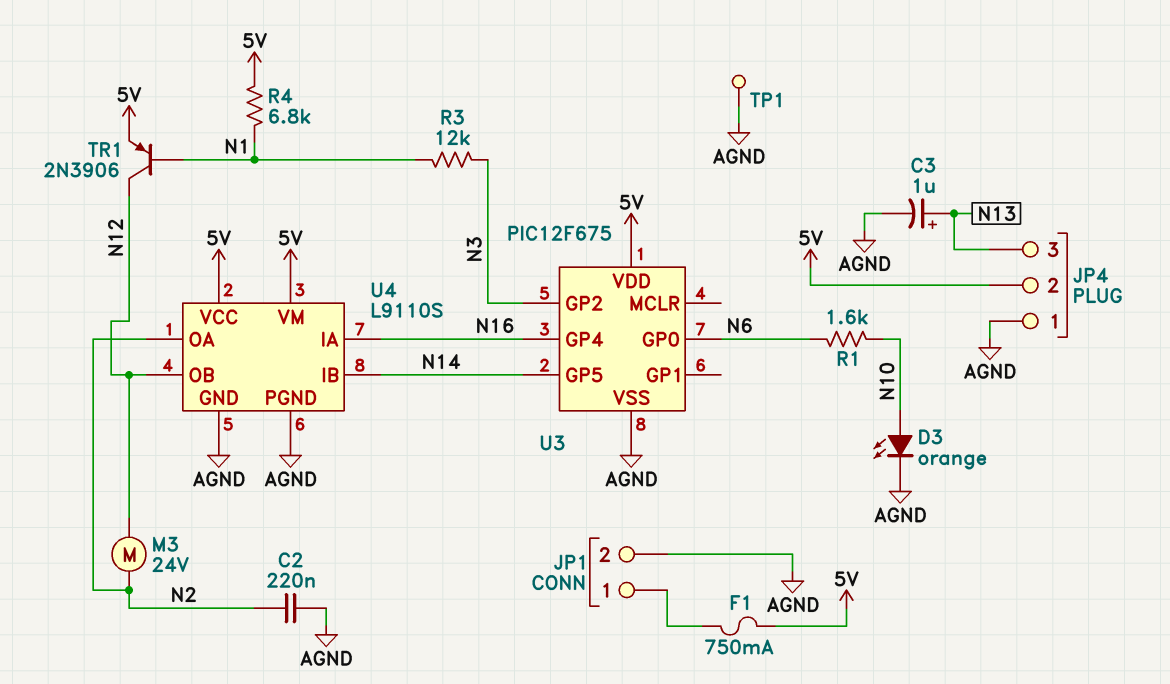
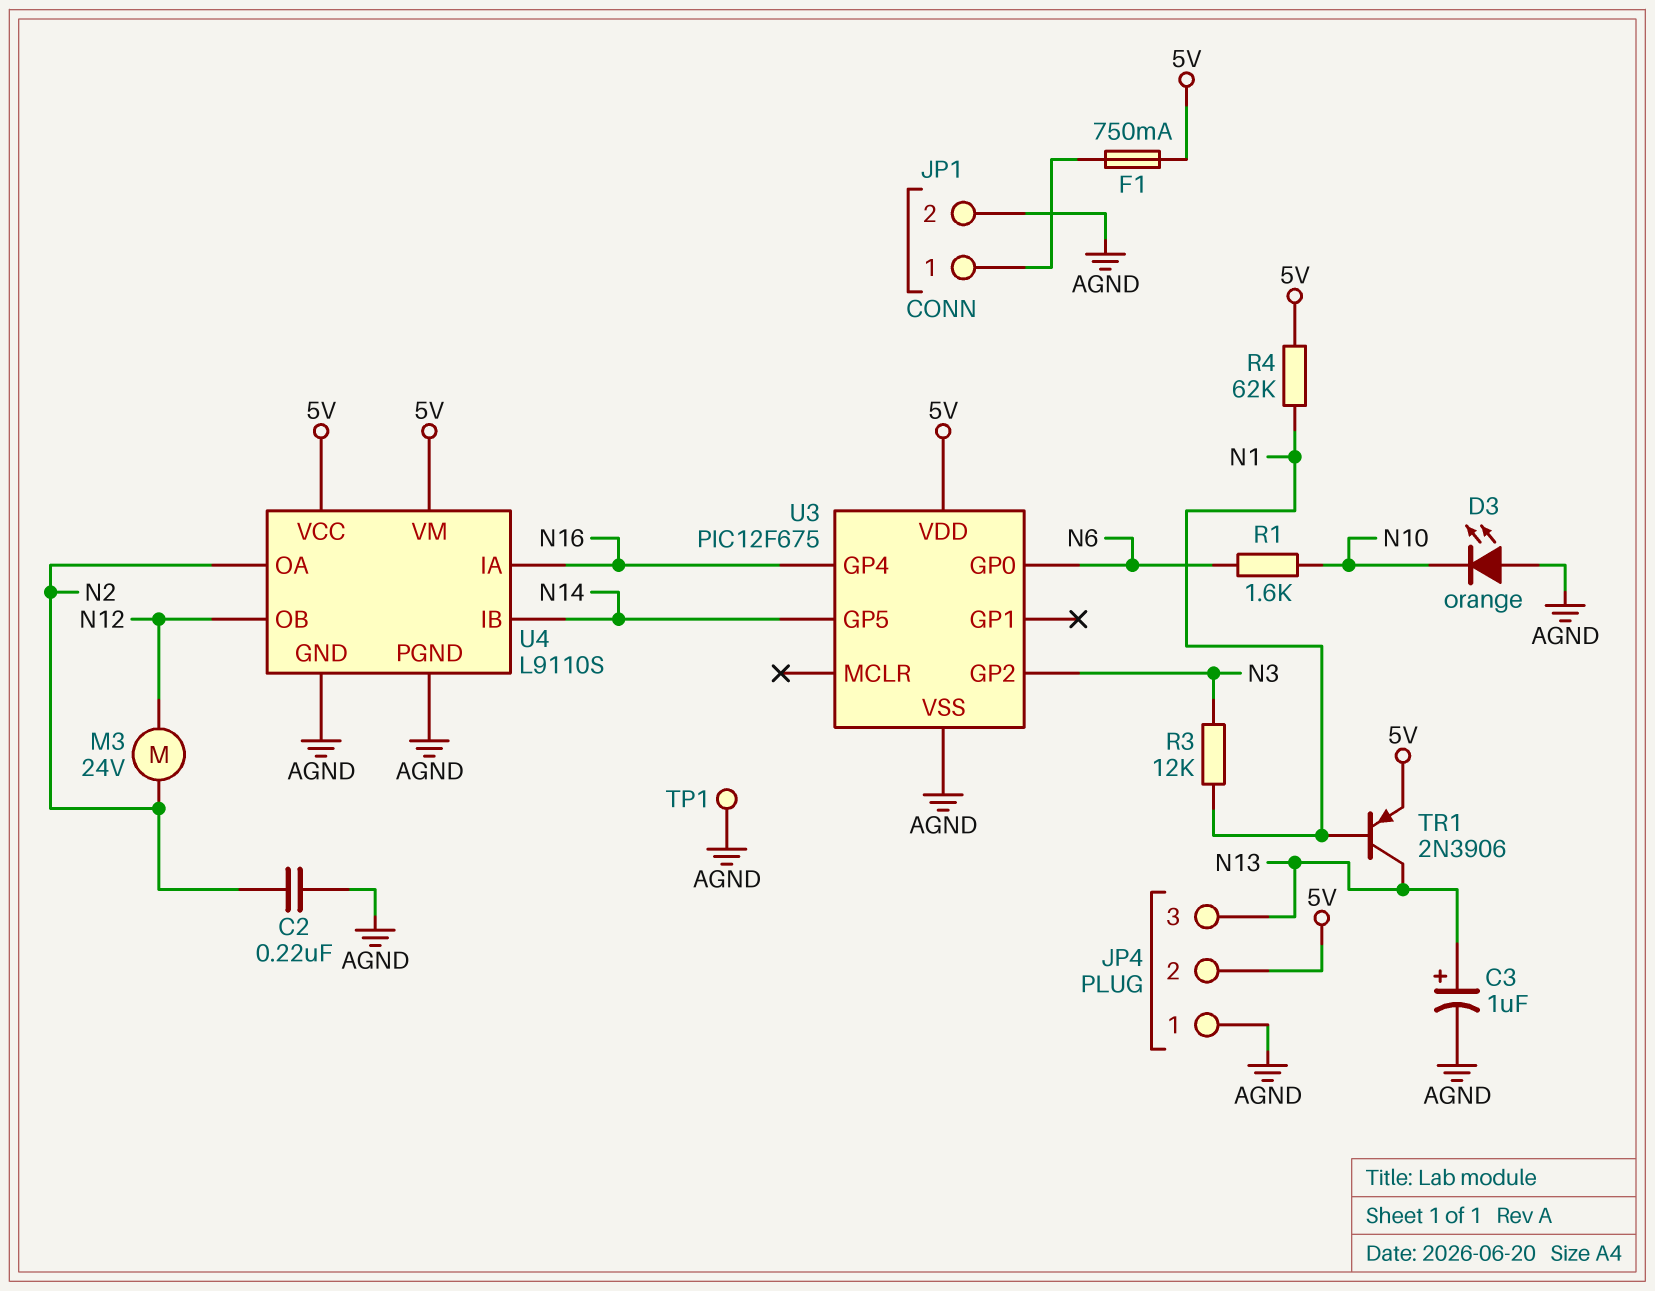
D3: LED orange (A N10, K AGND) -> LED orange (A AGND, K N10)
R4: 6.8k (5V, N1) -> 62k (5V, N1)
TR1: PNP 2N3906 (B N1, C N12, E 5V) -> PNP 2N3906 (B N1, C N13, E 5V)

